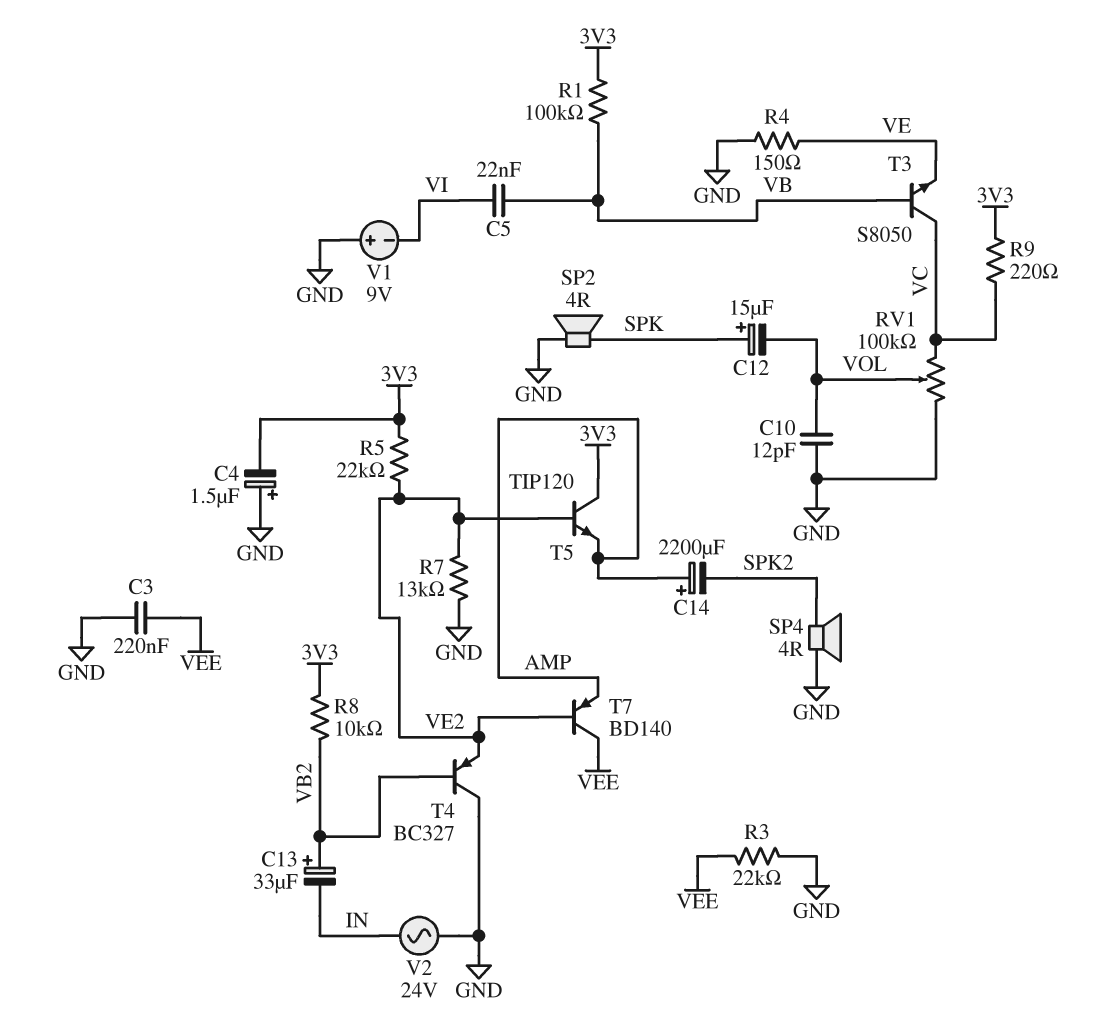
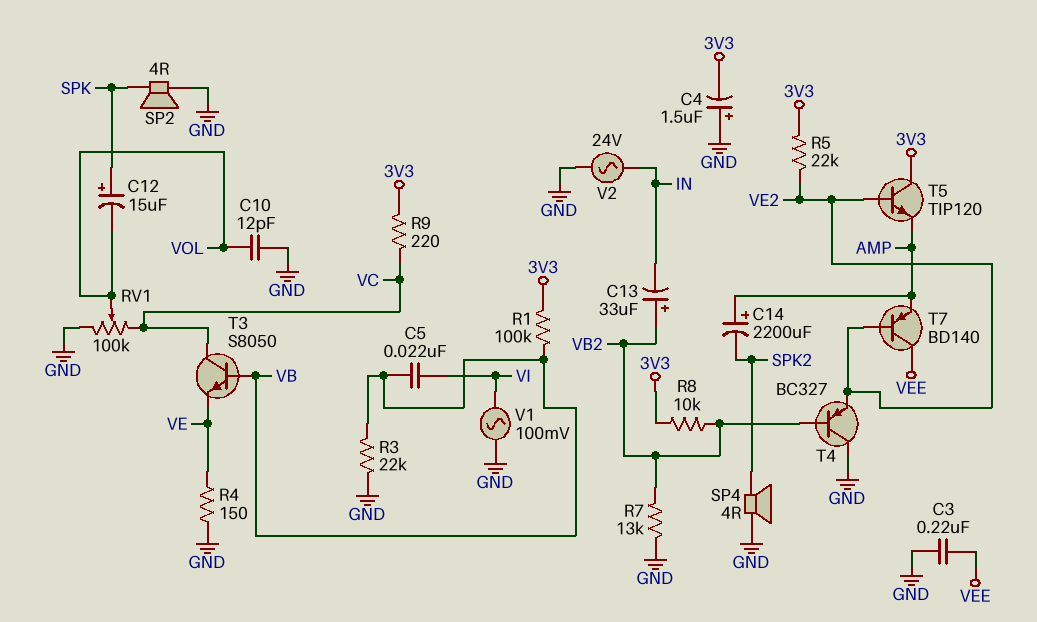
R3: 22k (GND, VEE) -> 22k (GND, VB)
R7: 13k (GND, VE2) -> 13k (GND, VB2)
V1: 9V (plus GND, minus VI) -> AC 100mV (GND, VI)

